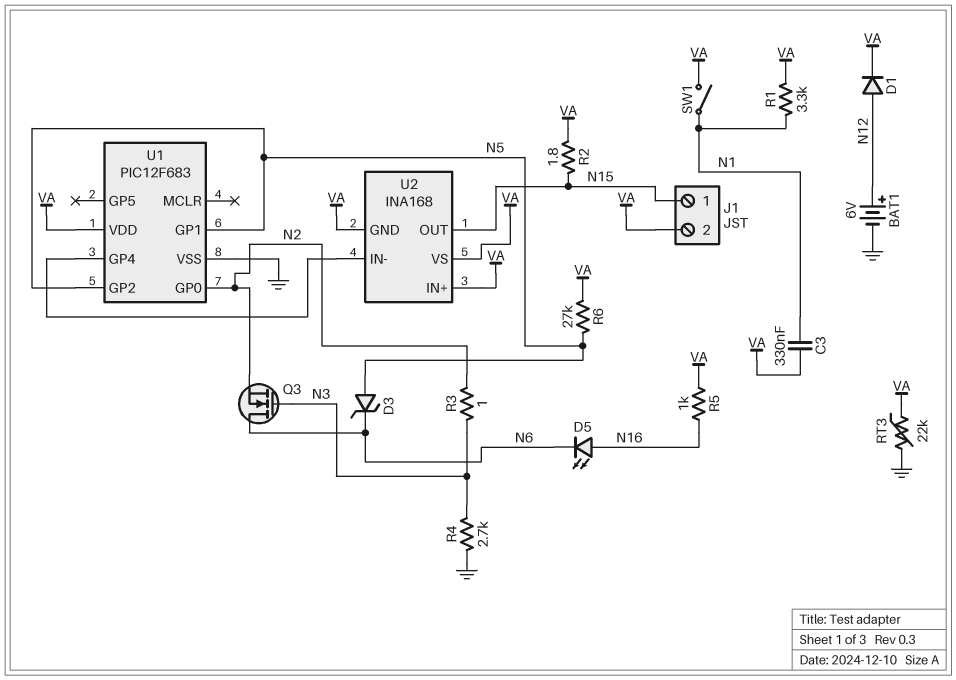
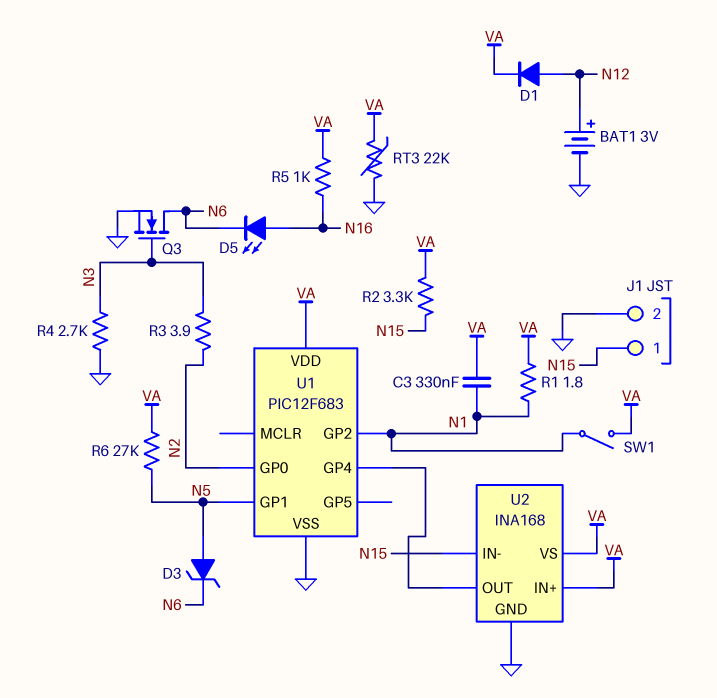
BAT1: 6V (plus N12, minus GND) -> 3V (plus N12, minus GND)
J1 pin 2: VA -> GND
Q3: NMOS (G N3, D N6, S N2) -> NMOS (G N3, D N6, S GND)
R1: 3.3k (N1, VA) -> 1.8 (N1, VA)
R2: 1.8 (N15, VA) -> 3.3k (N15, VA)
R3: 1 (N2, N3) -> 3.9 (N2, N3)
U1 pin GP2: N5 -> N1
U2 pin GND: VA -> GND
U2 pin IN-: U1/GP4 -> N15
U2 pin OUT: N15 -> U1/GP4

